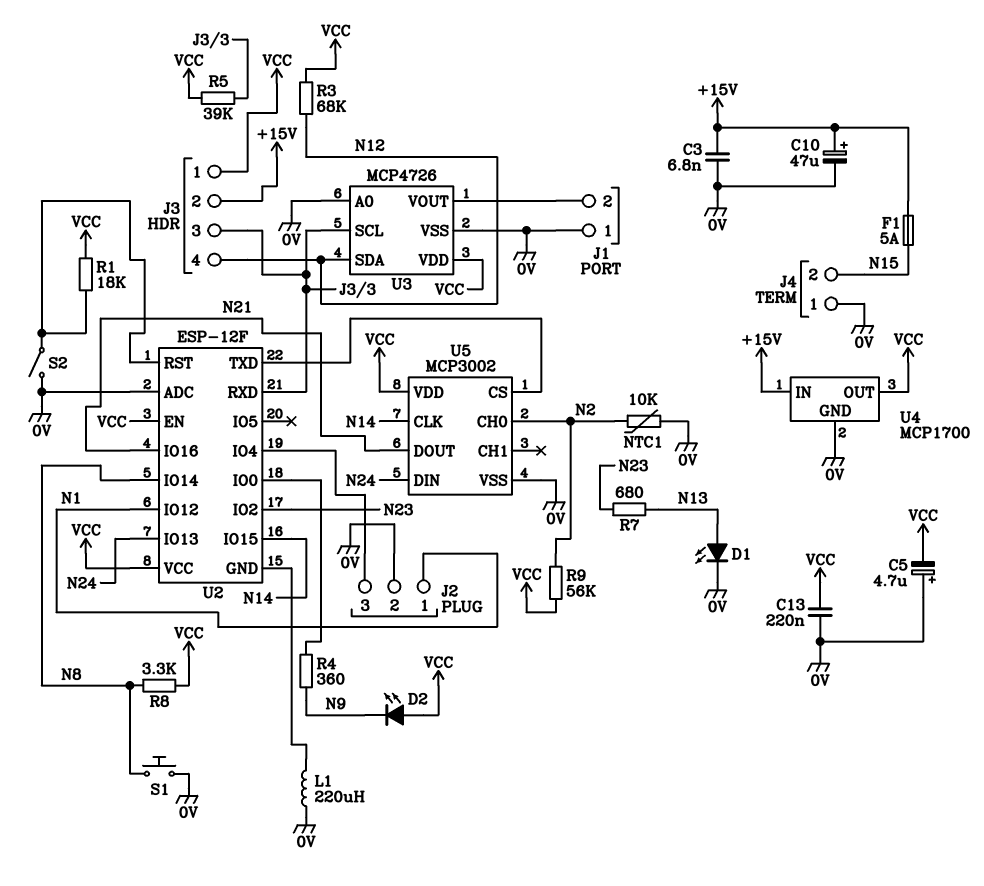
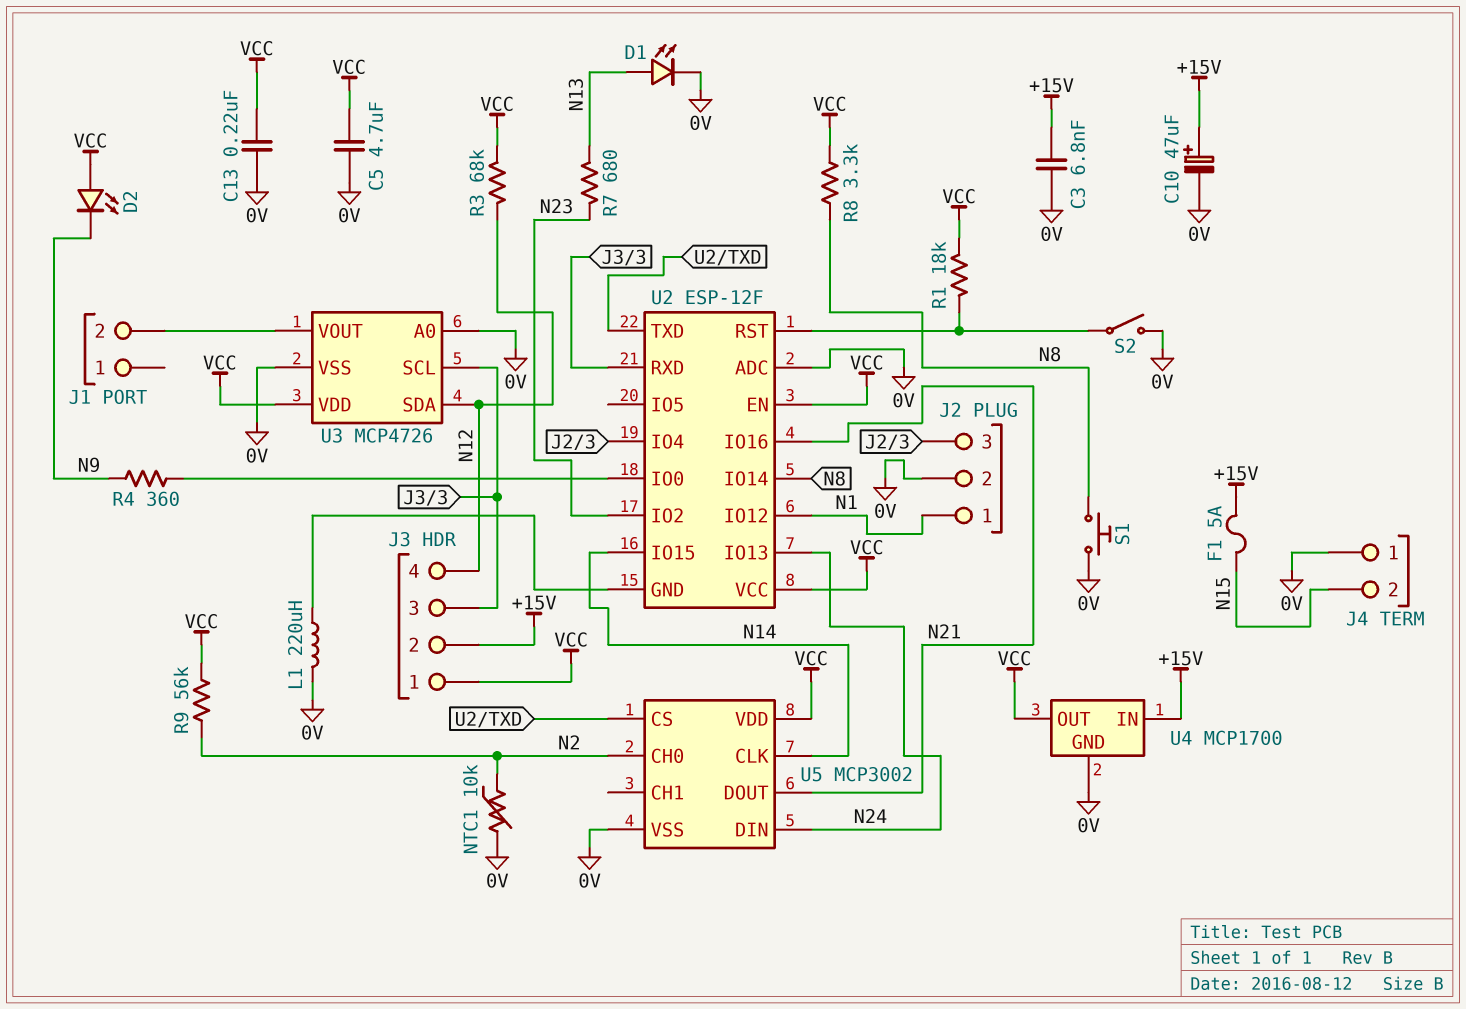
C5: 4.7uF (plus 0V, minus VCC) -> 4.7uF (0V, VCC)
J1 pin 1: 0V -> none
R5: 39k (J3/3, VCC) -> none

